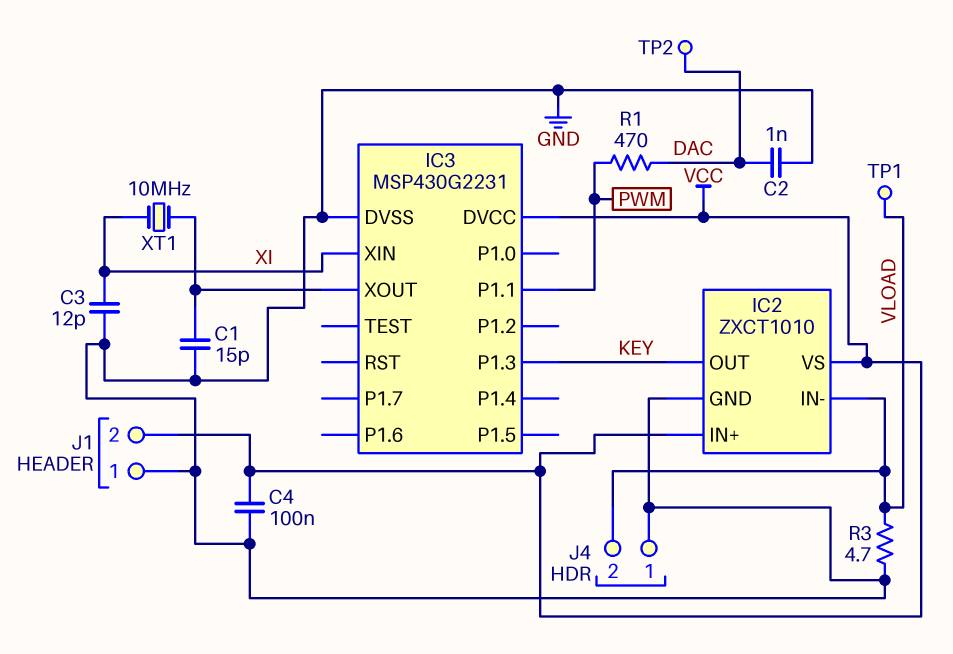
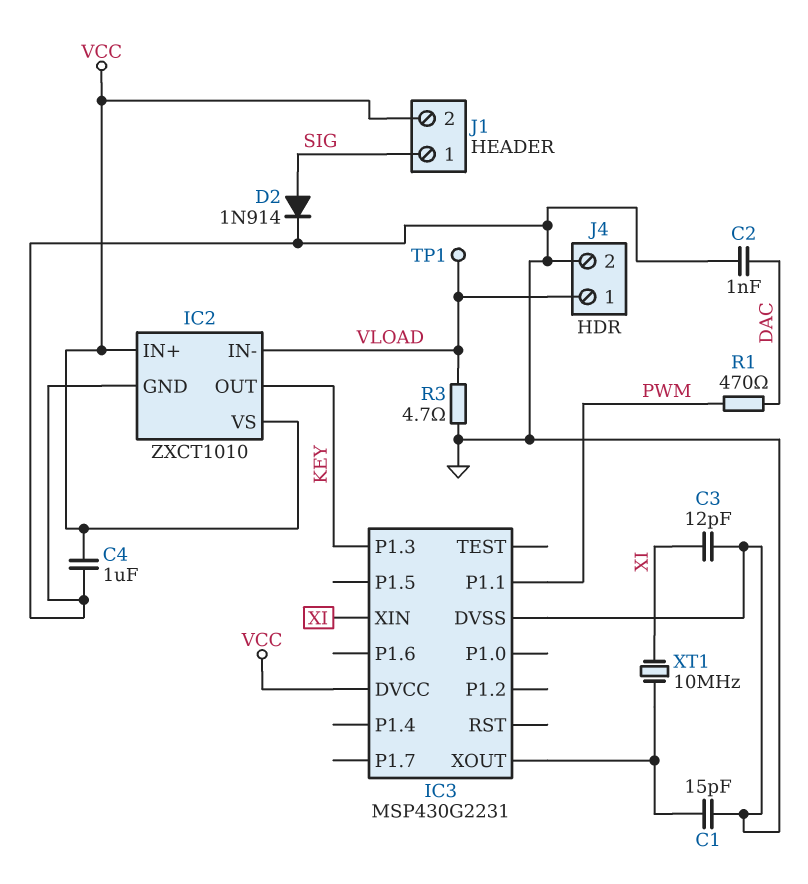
C4: 100nF (GND, VCC) -> 1uF (GND, VCC)
D2: none -> diode 1N914 (A SIG, K GND)
J1 pin 1: GND -> SIG
J4 pin 1: GND -> VLOAD
J4 pin 2: VLOAD -> GND
TP2: test point (DAC) -> none

